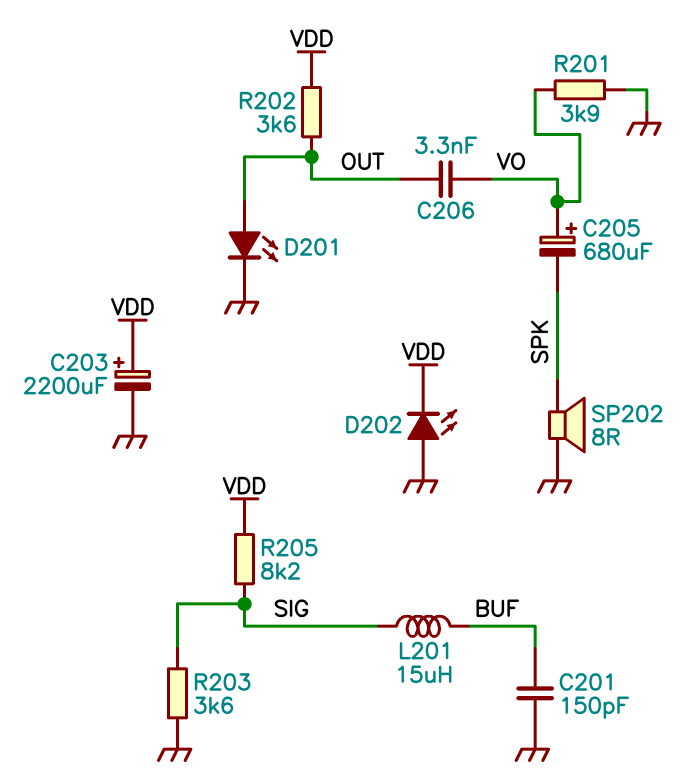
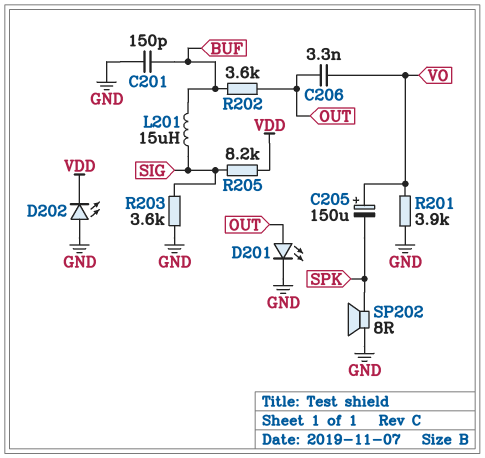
C203: 2200uF (plus VDD, minus GND) -> none
C205: 680uF (plus VO, minus SPK) -> 150uF (plus VO, minus SPK)
R202: 3.6k (OUT, VDD) -> 3.6k (BUF, OUT)

